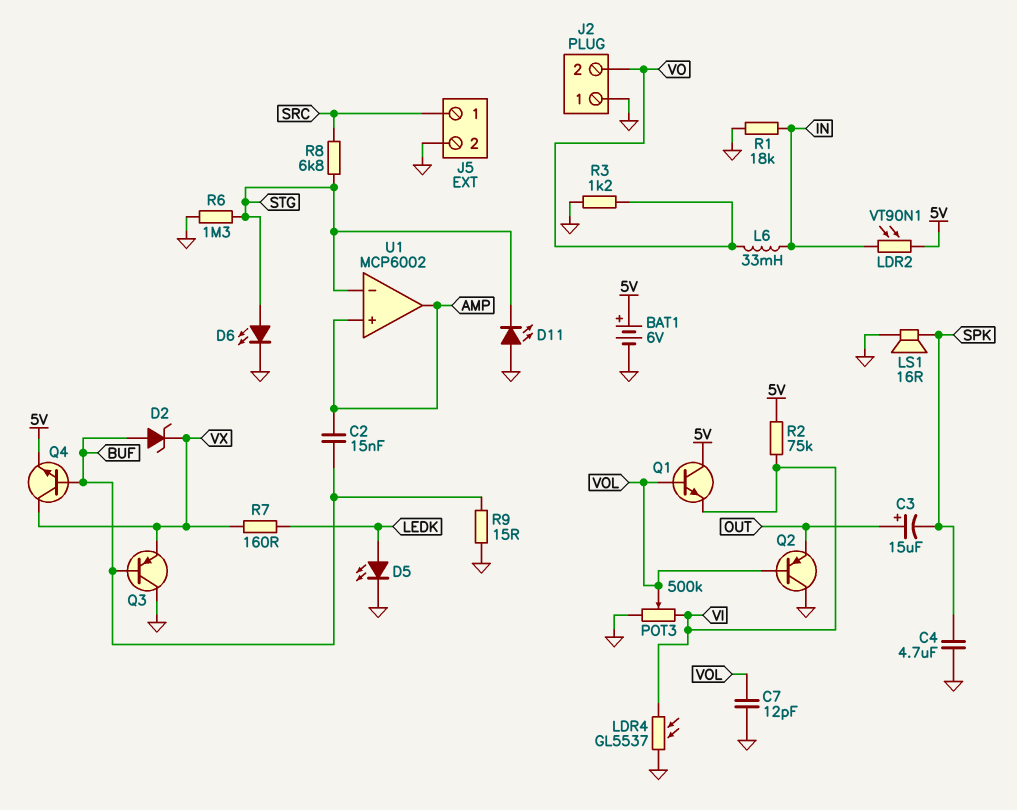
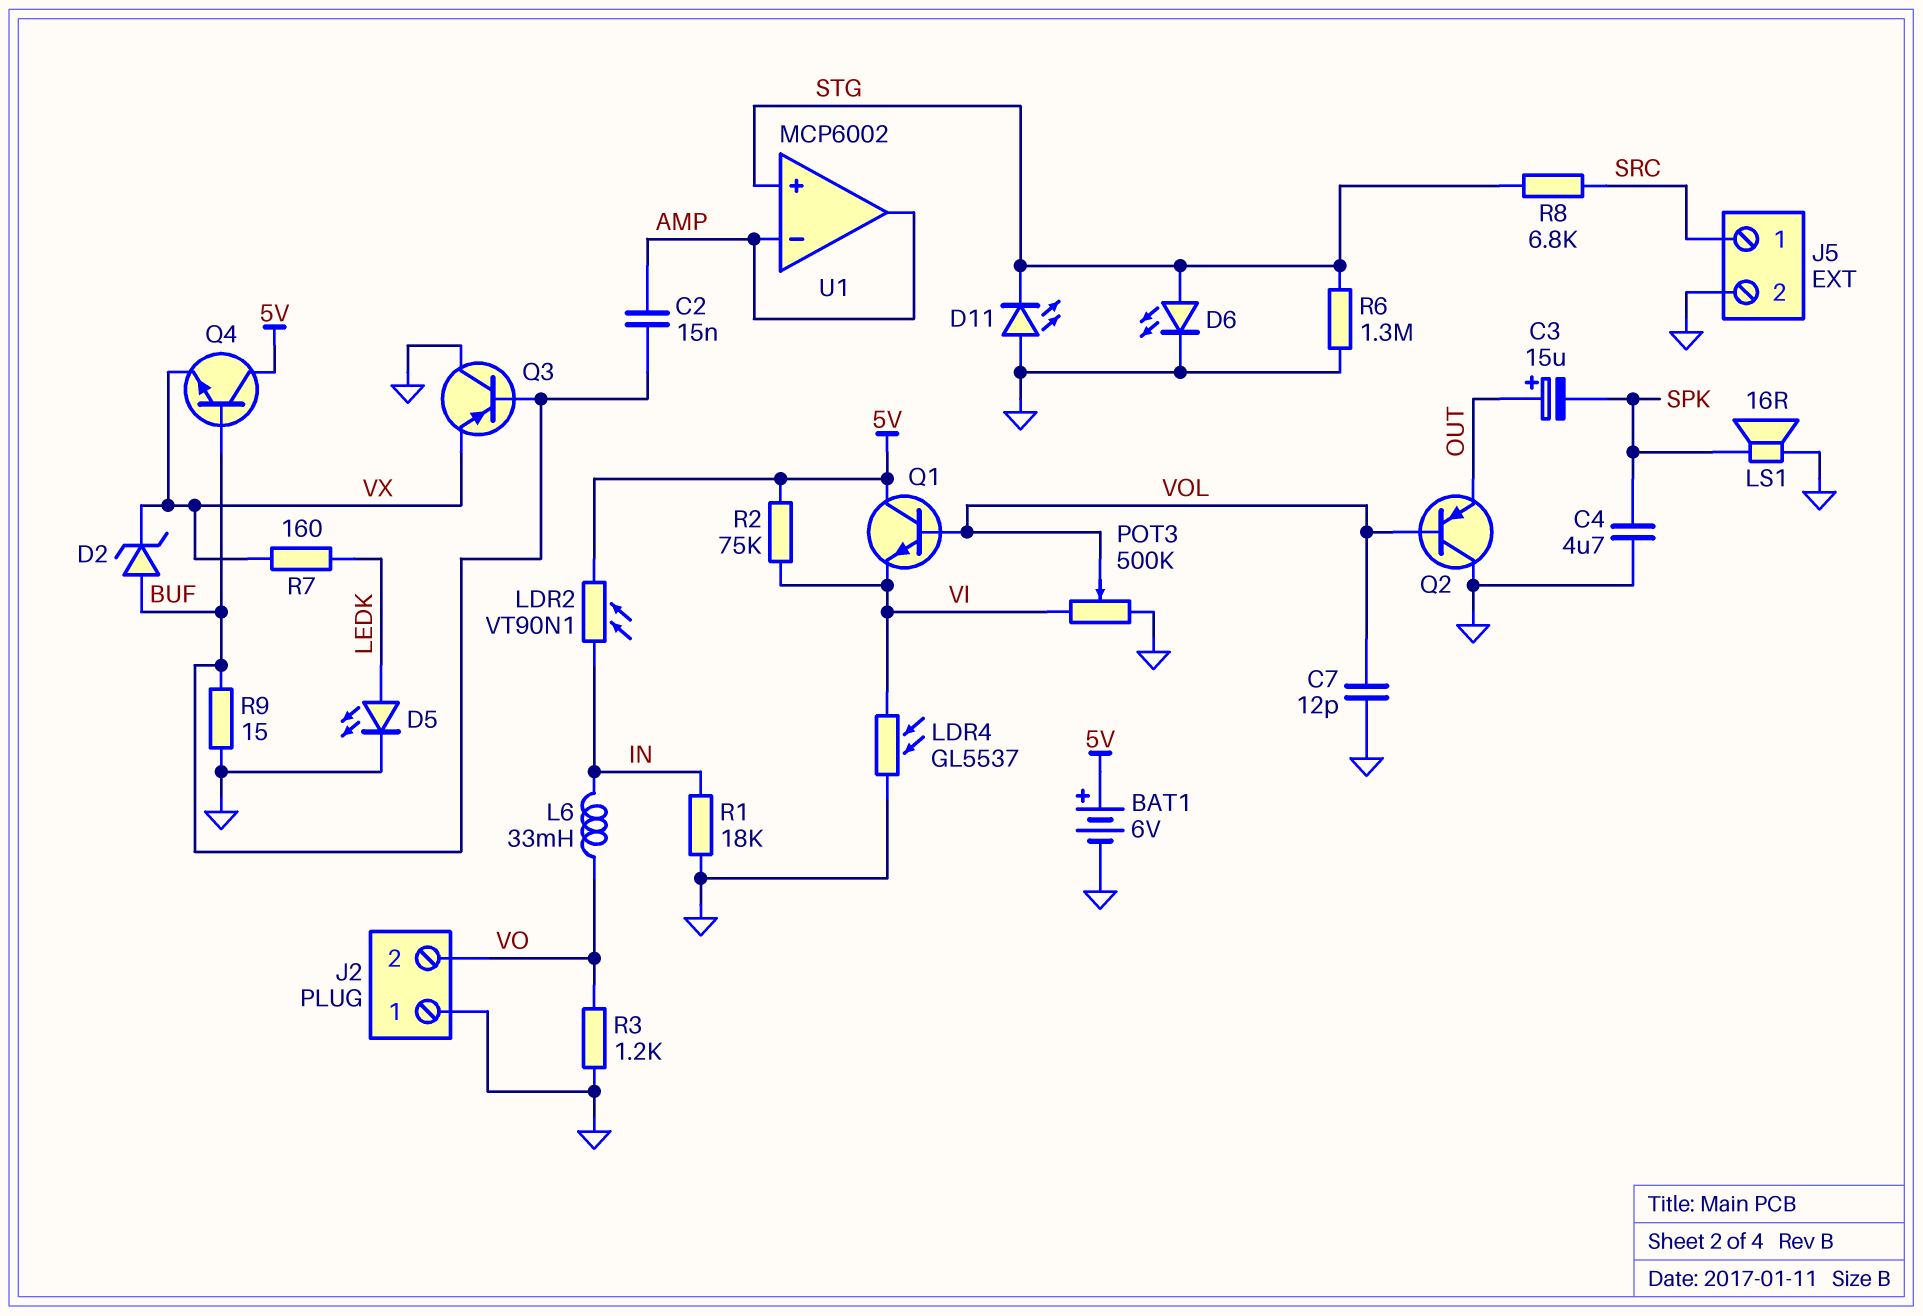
Q4: NPN (B BUF, C VX, E 5V) -> NPN (B BUF, C 5V, E VX)
U1 pin in+: AMP -> STG
U1 pin in-: STG -> AMP

